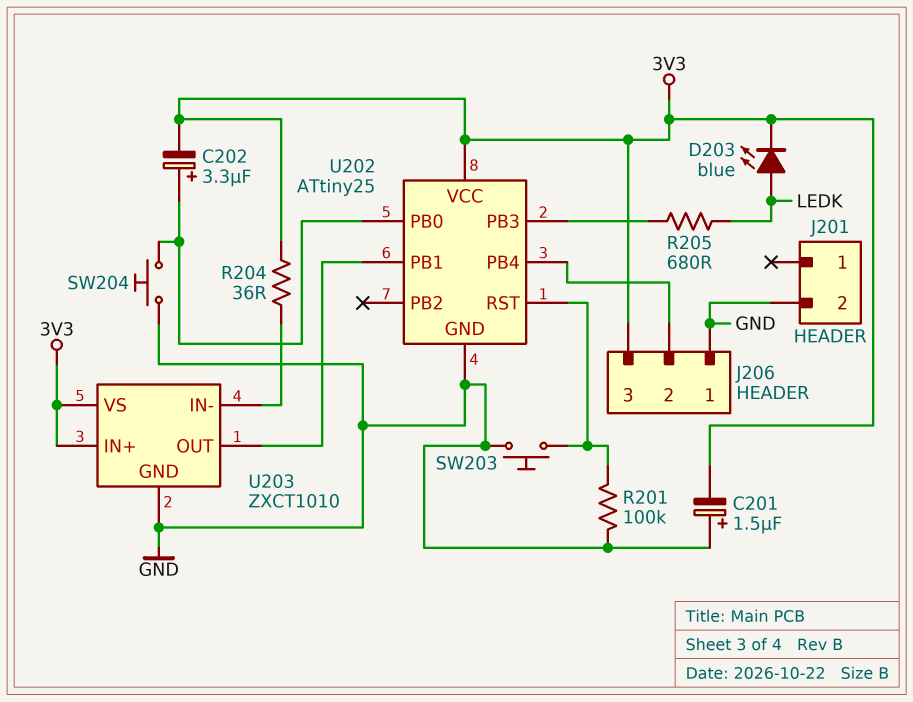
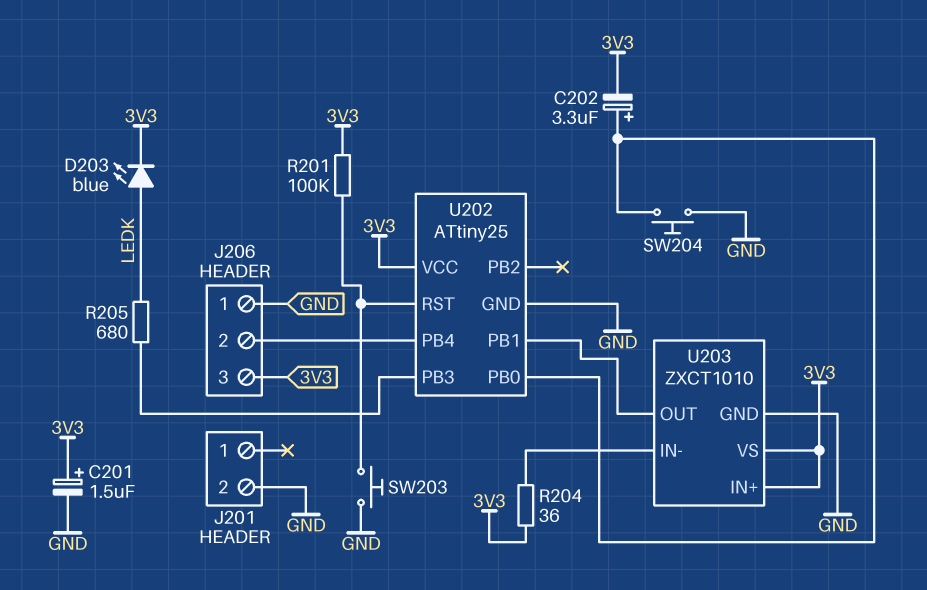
C201: 1.5uF (plus GND, minus 3V3) -> 1.5uF (plus 3V3, minus GND)
R201: 100k (GND, U202/RST) -> 100k (3V3, U202/RST)

